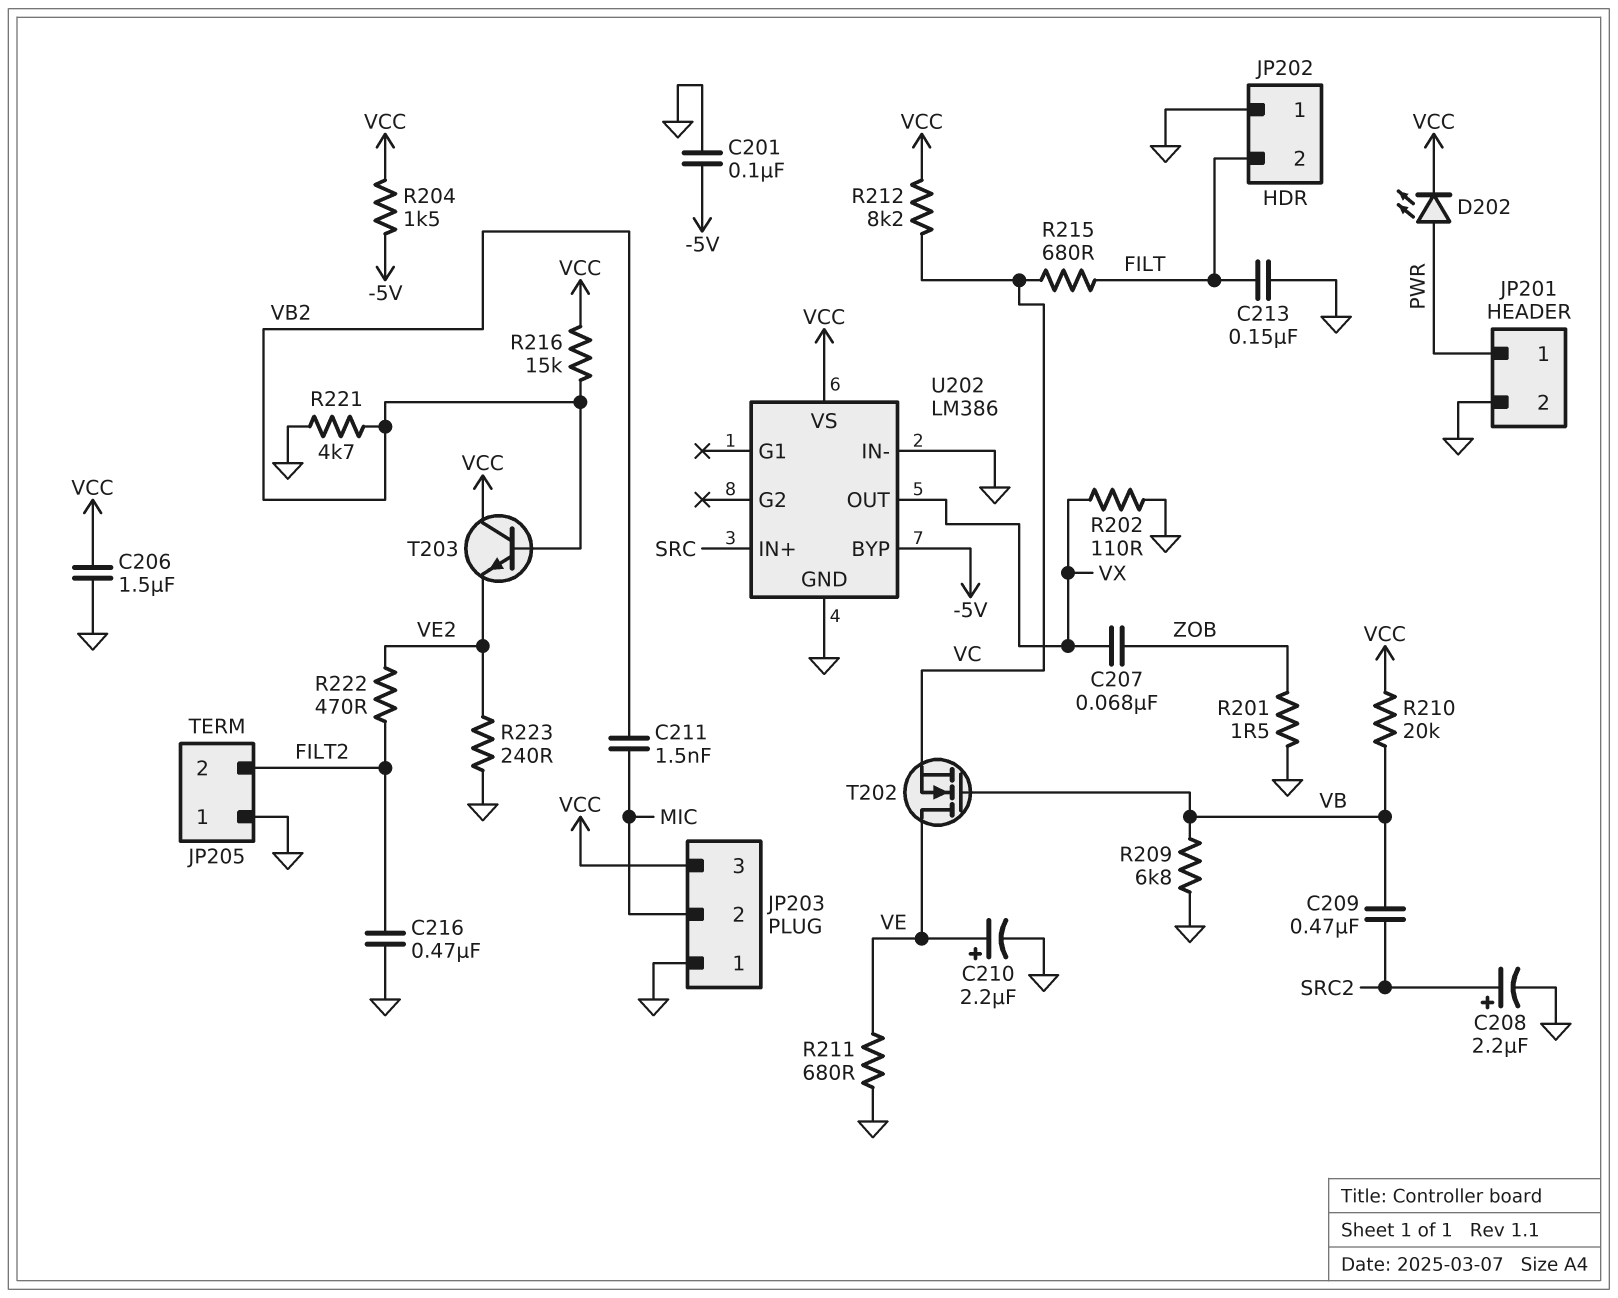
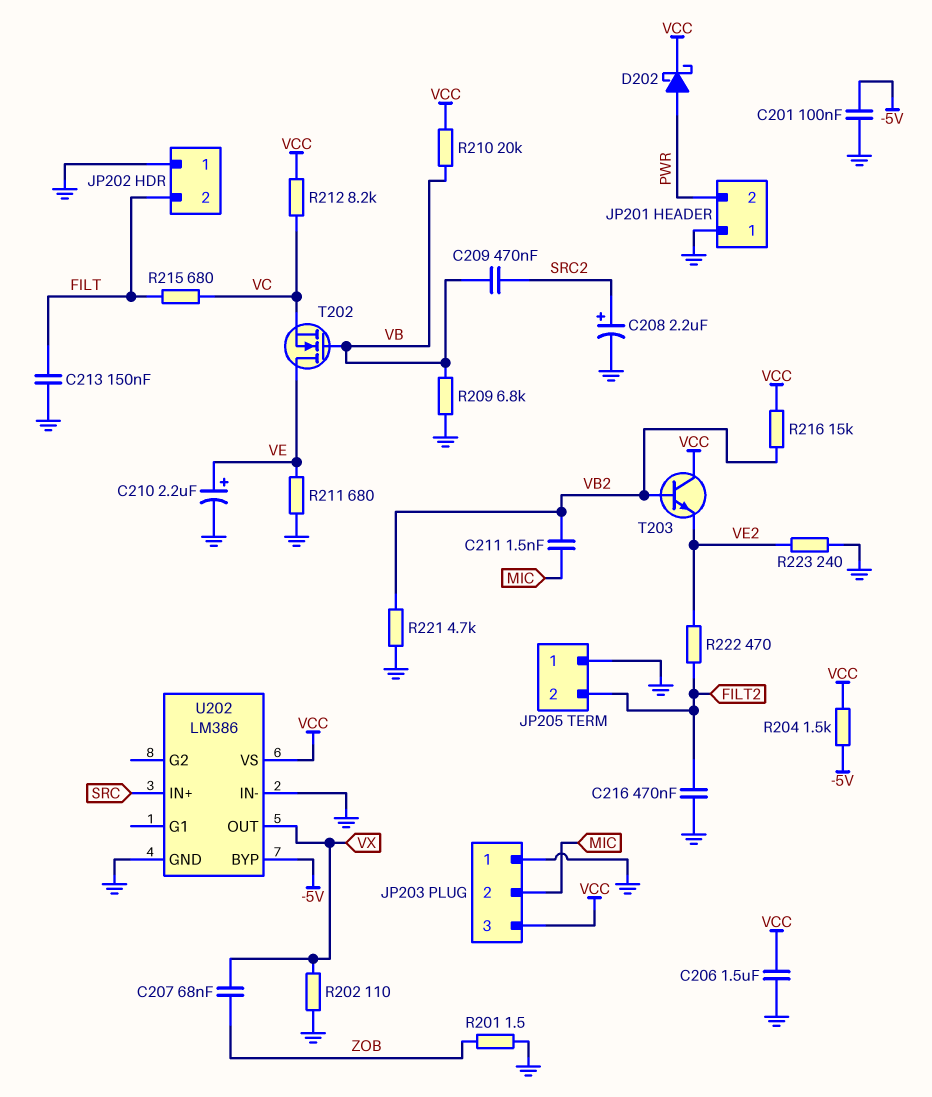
D202: LED (A PWR, K VCC) -> schottky (A PWR, K VCC)
JP201 pin 1: PWR -> GND
JP201 pin 2: GND -> PWR

